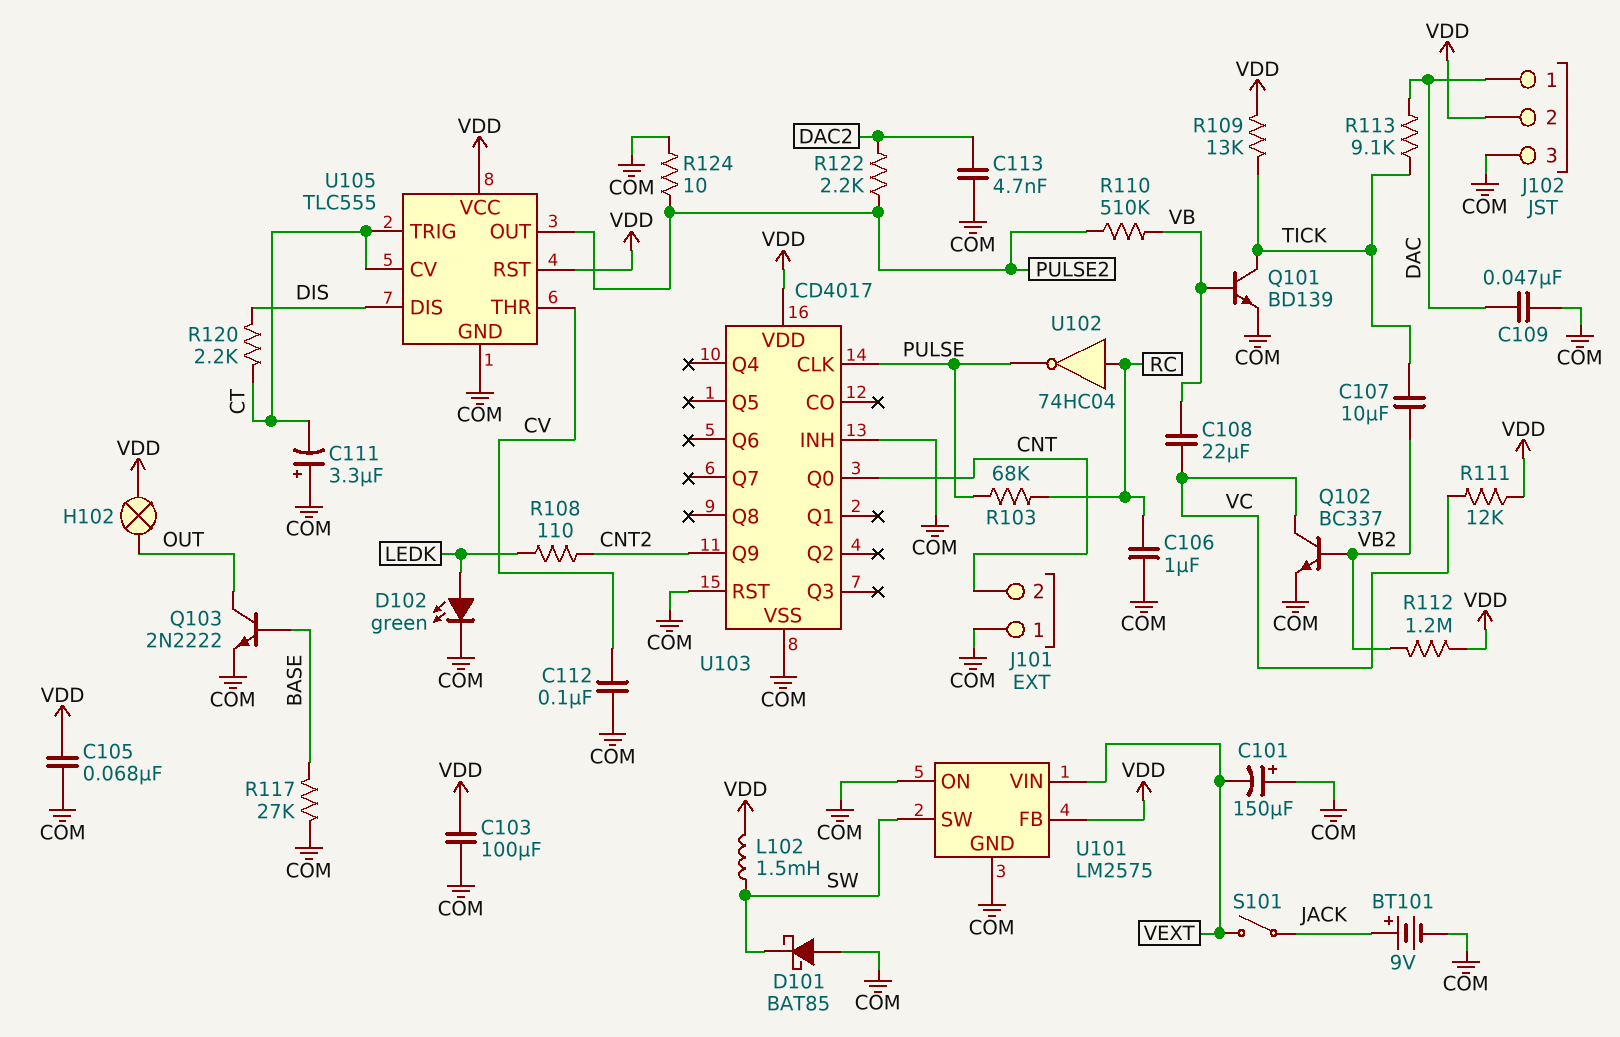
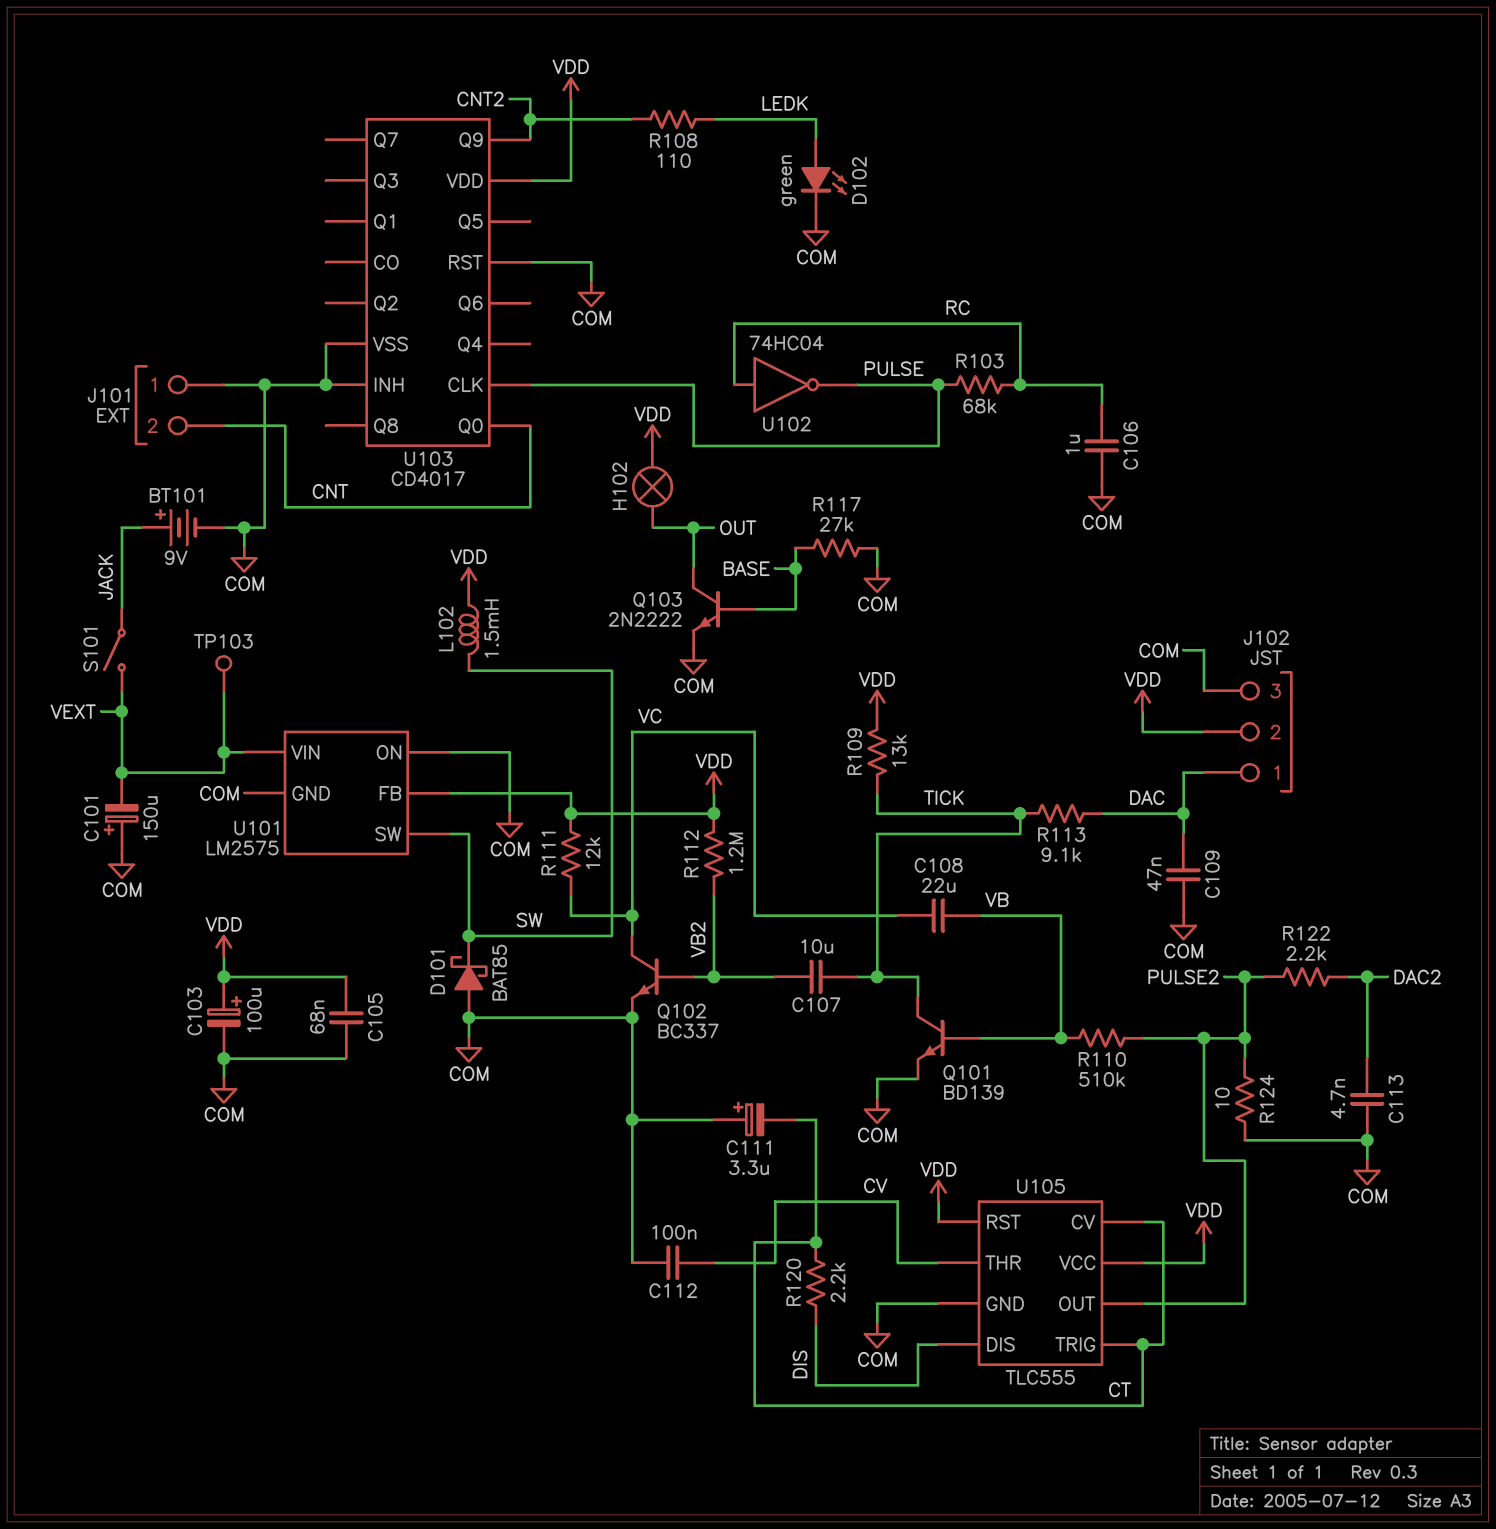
C103: 100uF (COM, VDD) -> 100uF (plus VDD, minus COM)
TP103: none -> test point (VEXT)

